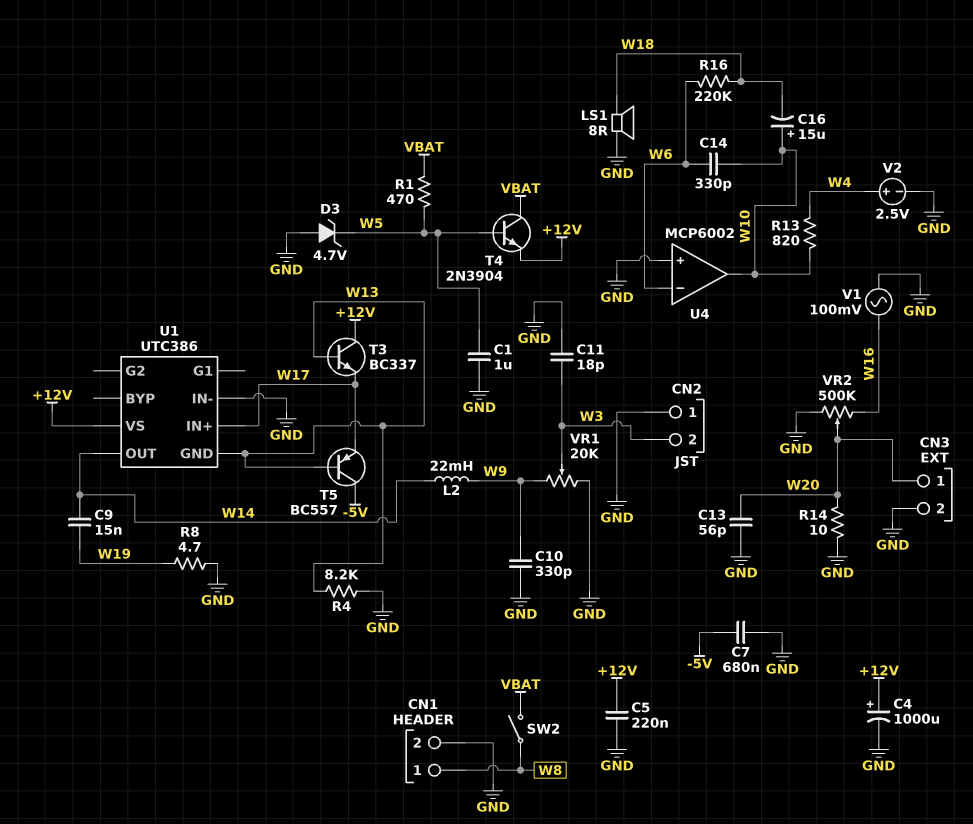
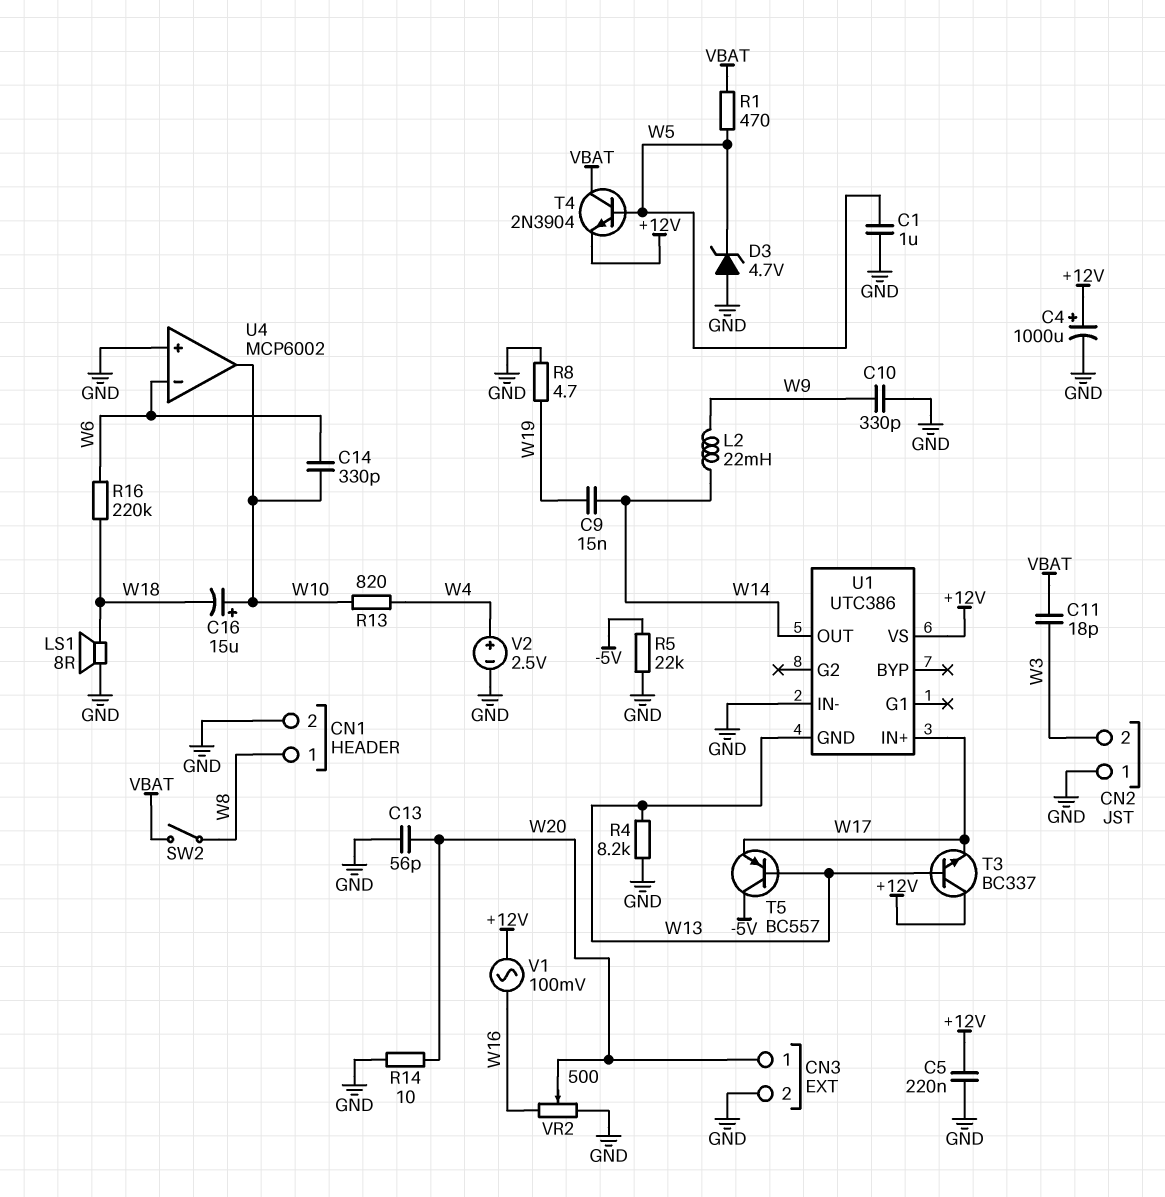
C7: 680nF (-5V, GND) -> none
C11: 18pF (GND, W3) -> 18pF (VBAT, W3)
R5: none -> 22k (-5V, GND)
V1: AC 100mV (GND, W16) -> AC 100mV (+12V, W16)
VR1: 20k (GND, W9, wiper W3) -> none
VR2: 500k (GND, W16, wiper W20) -> 500 (GND, W16, wiper W20)

